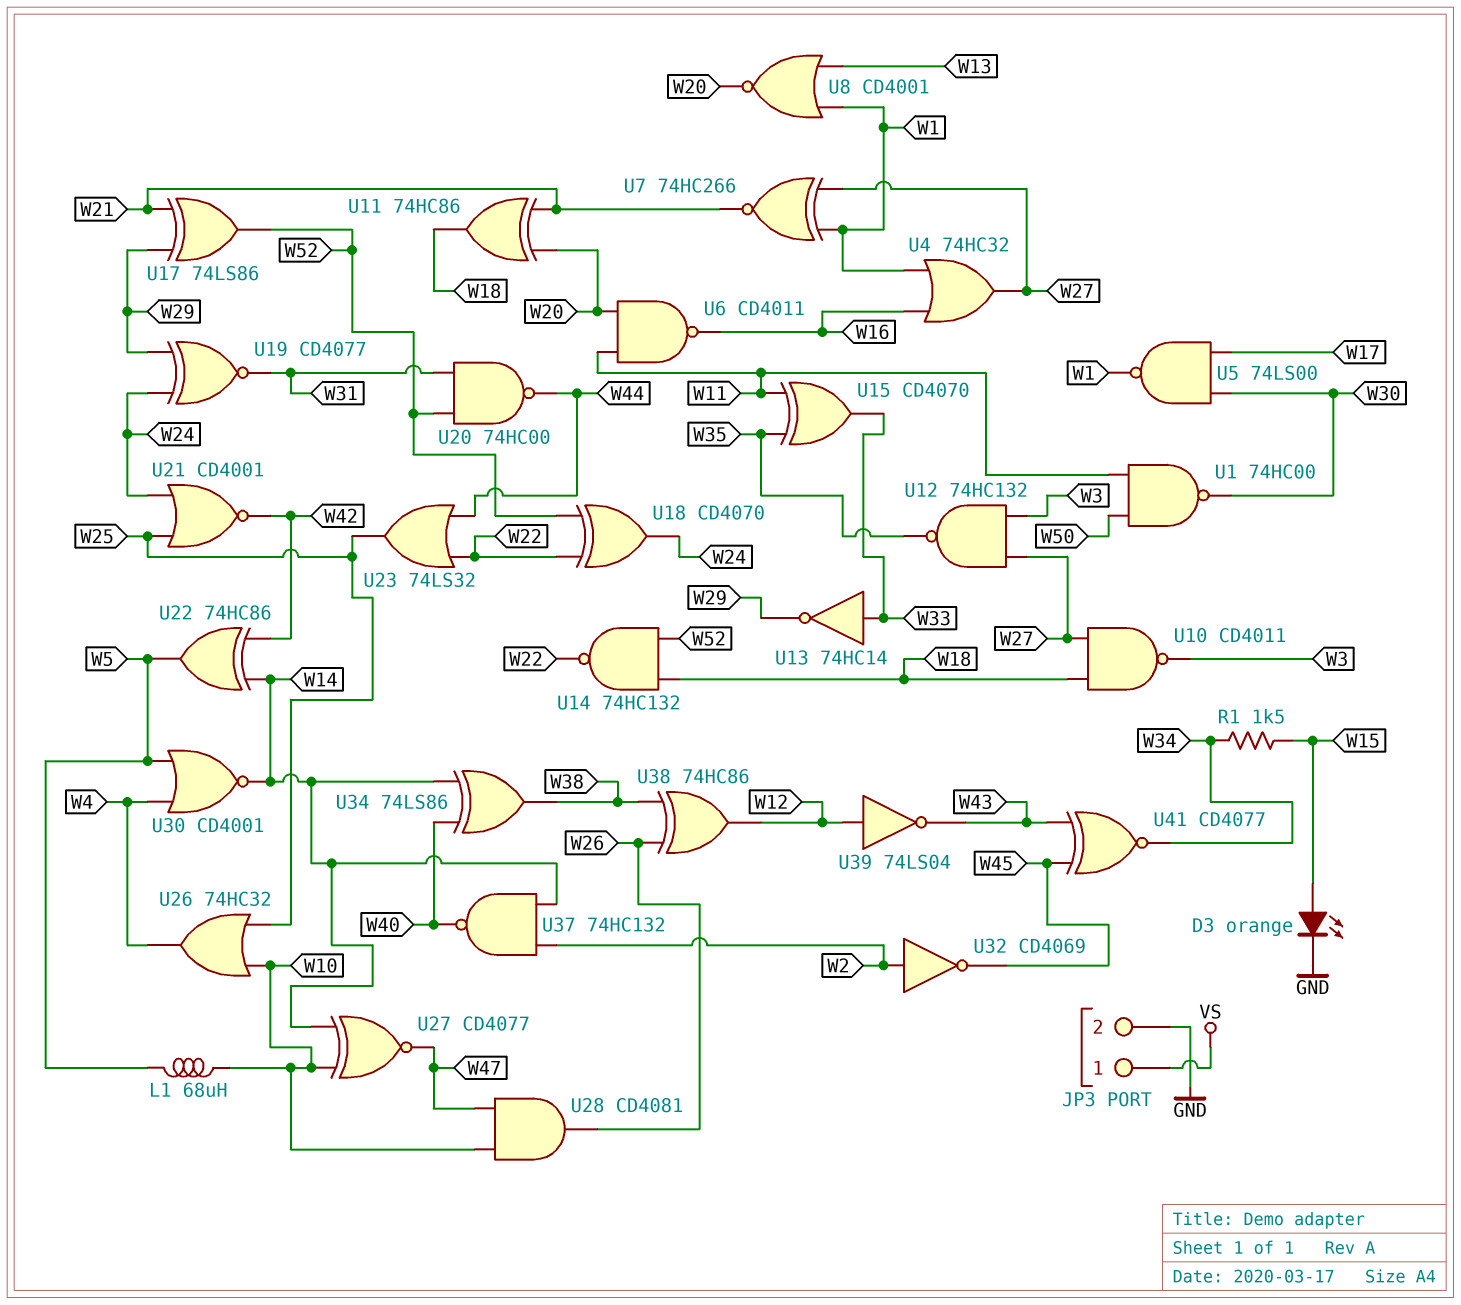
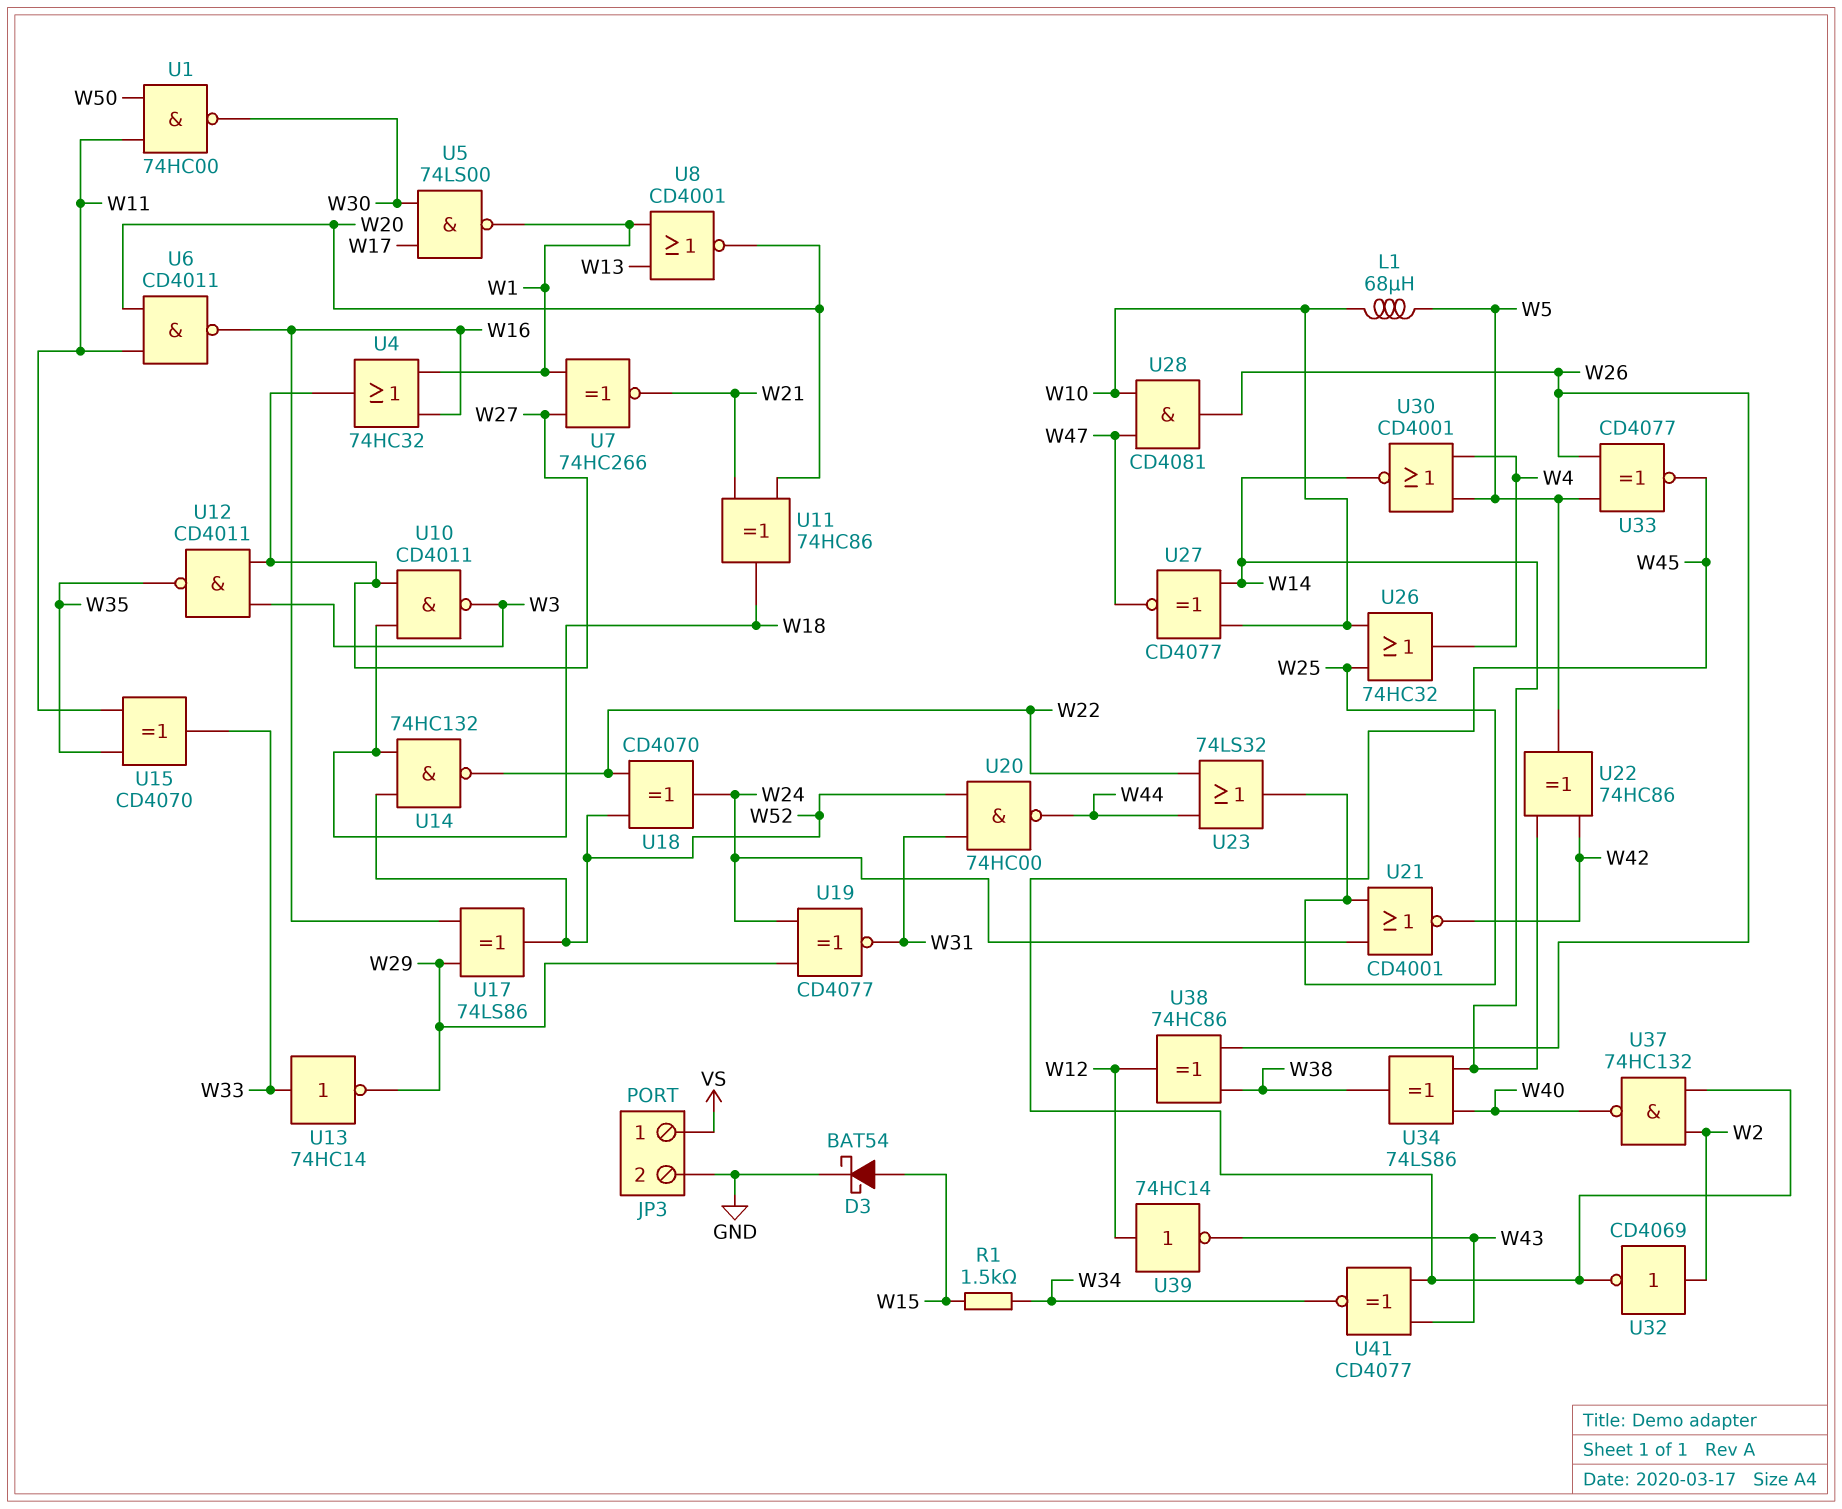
D3: LED orange (A W15, K GND) -> schottky BAT54 (A W15, K GND)
U12: NAND 74HC132 (in W3, in W27, out W35) -> NAND CD4011 (in W3, in W27, out W35)
U17: XOR 74LS86 (in W21, in W29, out W52) -> XOR 74LS86 (in W16, in W29, out W52)
U33: none -> XNOR CD4077 (in W5, in W26, out W45)
U37: NAND 74HC132 (in W2, in W14, out W40) -> NAND 74HC132 (in W2, in W45, out W40)
U39: NOT 74LS04 (in W12, out W43) -> NOT 74HC14 (in W12, out W43)

